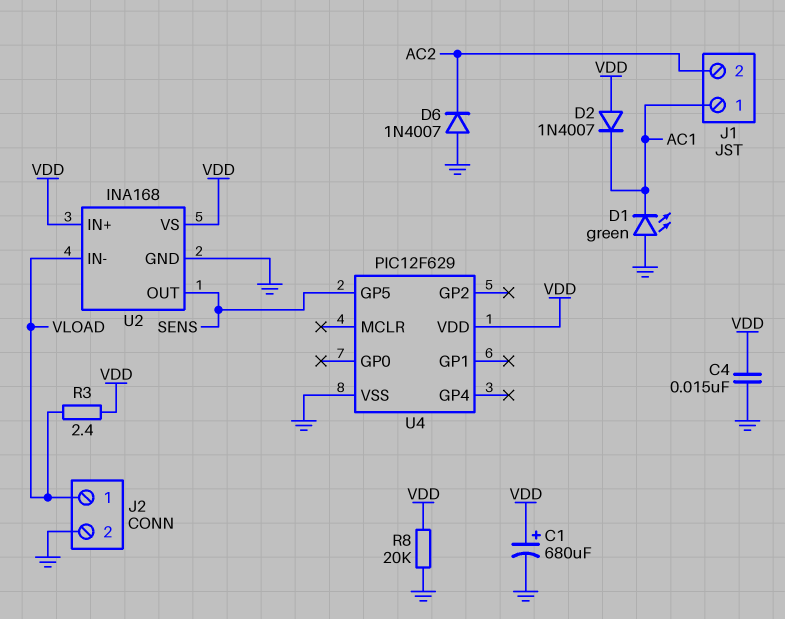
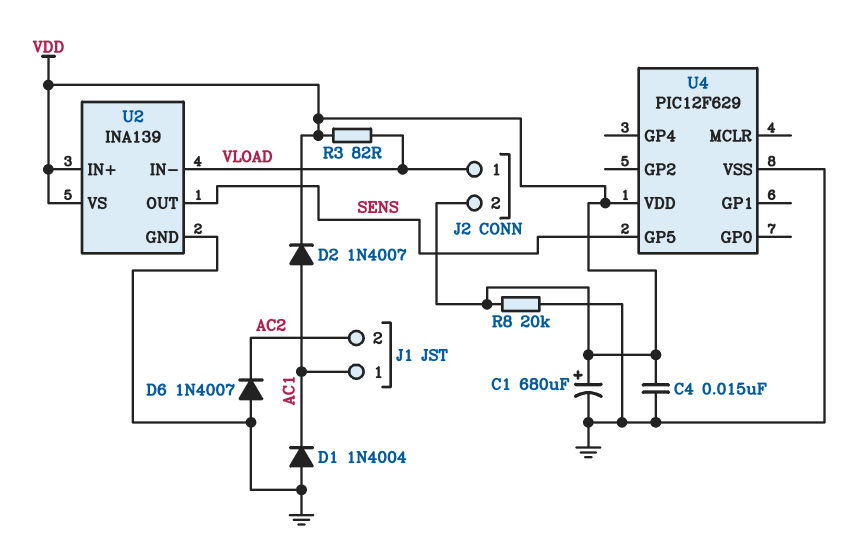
D1: LED green (A GND, K AC1) -> diode 1N4004 (A GND, K AC1)
D2: diode 1N4007 (A VDD, K AC1) -> diode 1N4007 (A AC1, K VDD)
J2 pin 2: GND -> VDD
R3: 2.4 (VDD, VLOAD) -> 82 (VDD, VLOAD)
U2: INA168 -> INA139

